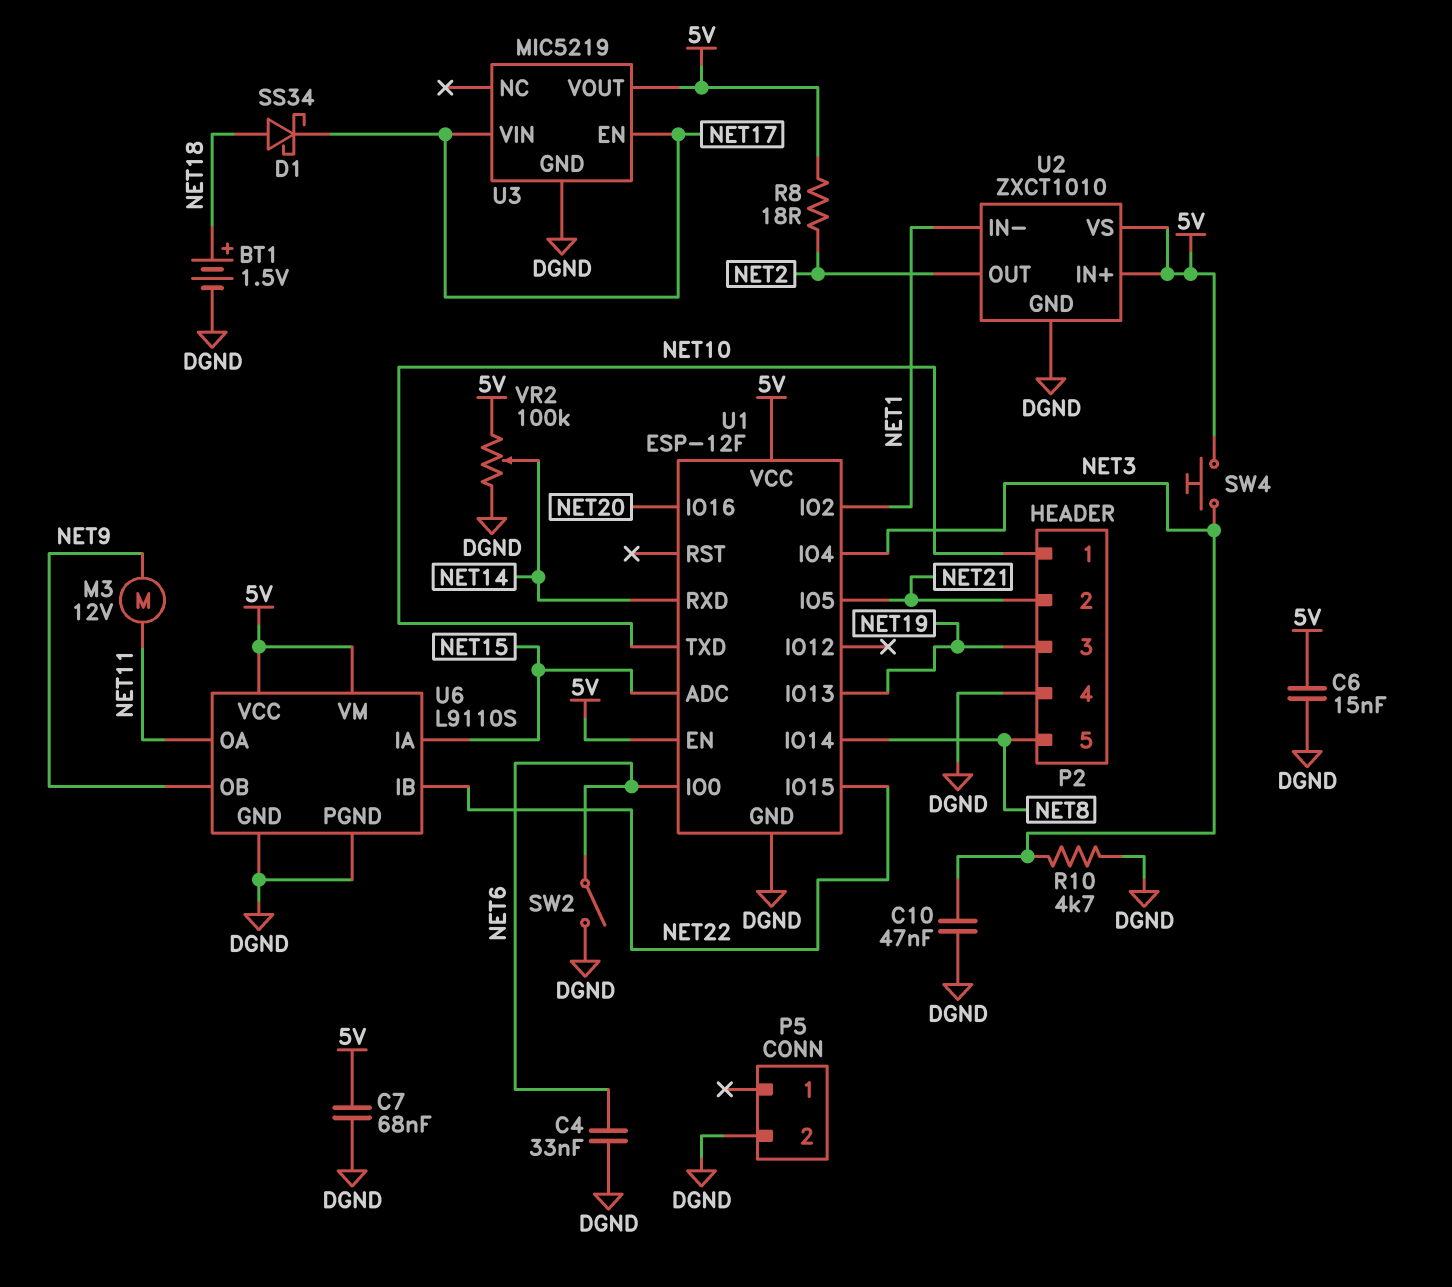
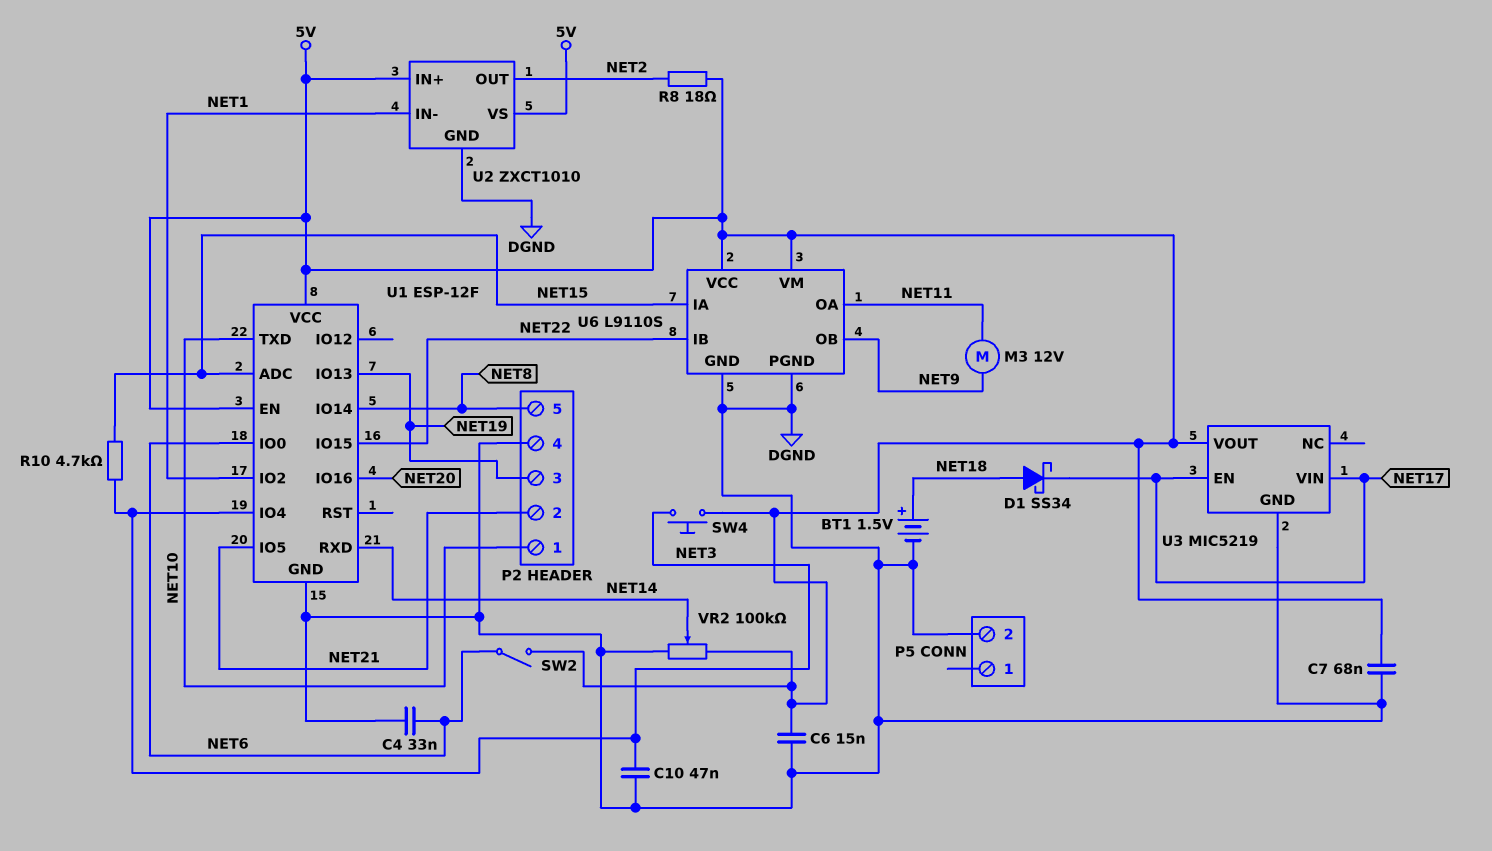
R10: 4.7k (DGND, NET3) -> 4.7k (NET3, NET15)
SW2: switch (DGND, NET6) -> switch (5V, NET6)

